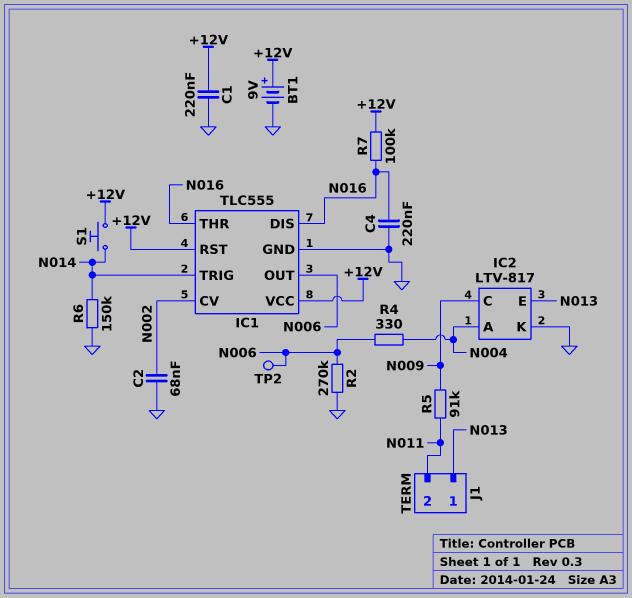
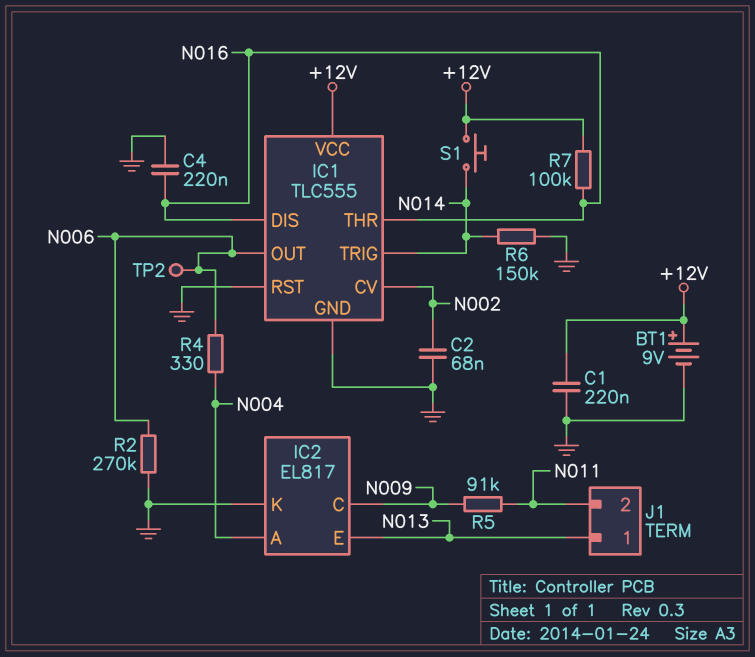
IC1 pin RST: +12V -> GND
IC2: LTV-817 -> EL817

